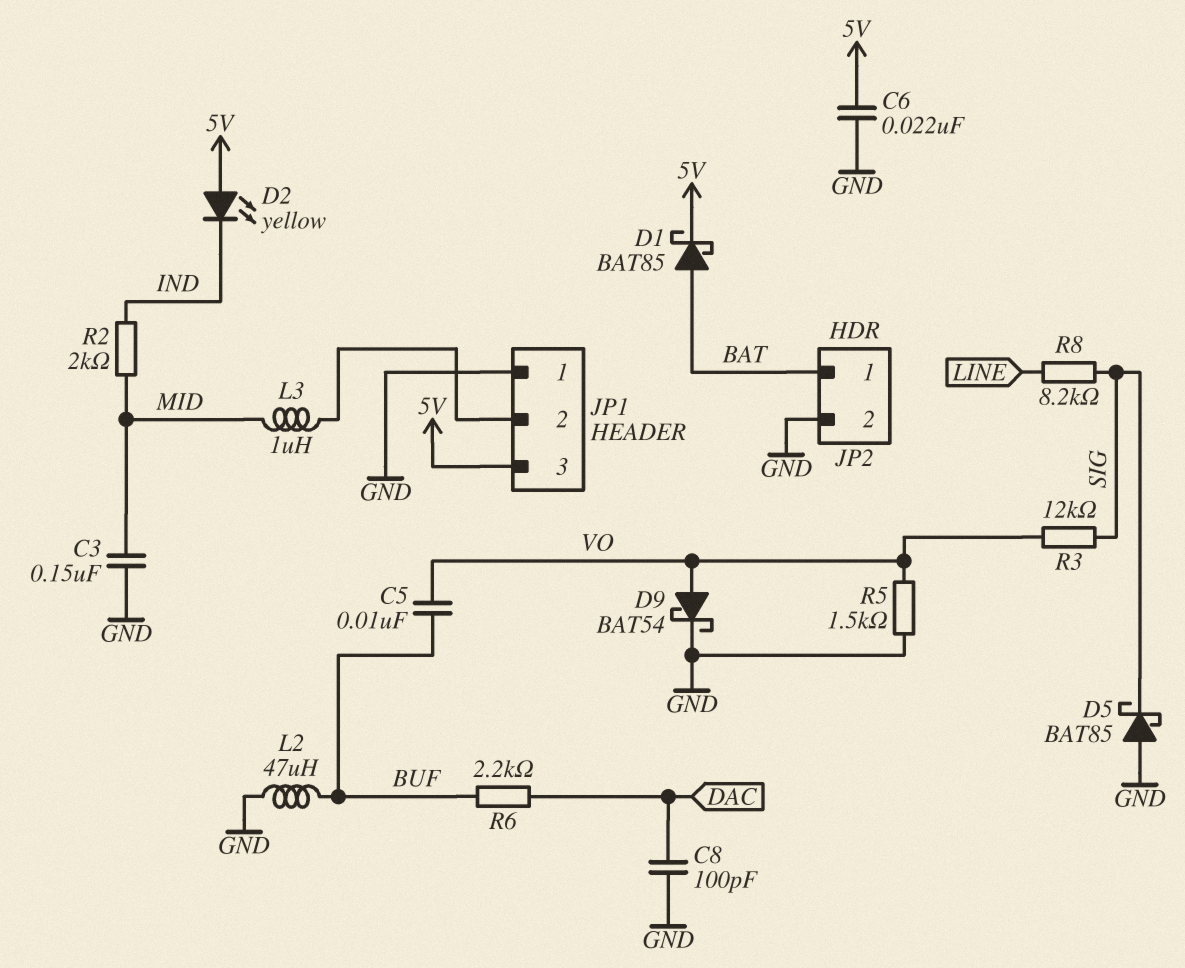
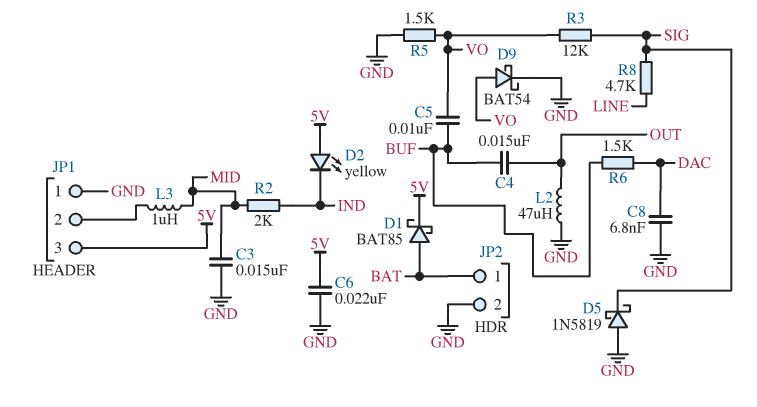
C3: 150nF (GND, MID) -> 15nF (GND, MID)
C4: none -> 15nF (BUF, OUT)
C8: 100pF (DAC, GND) -> 6.8nF (DAC, GND)
D5: schottky BAT85 (A GND, K SIG) -> schottky 1N5819 (A GND, K SIG)
L2: 47uH (BUF, GND) -> 47uH (GND, OUT)
R6: 2.2k (BUF, DAC) -> 1.5k (BUF, DAC)
R8: 8.2k (LINE, SIG) -> 4.7k (LINE, SIG)

